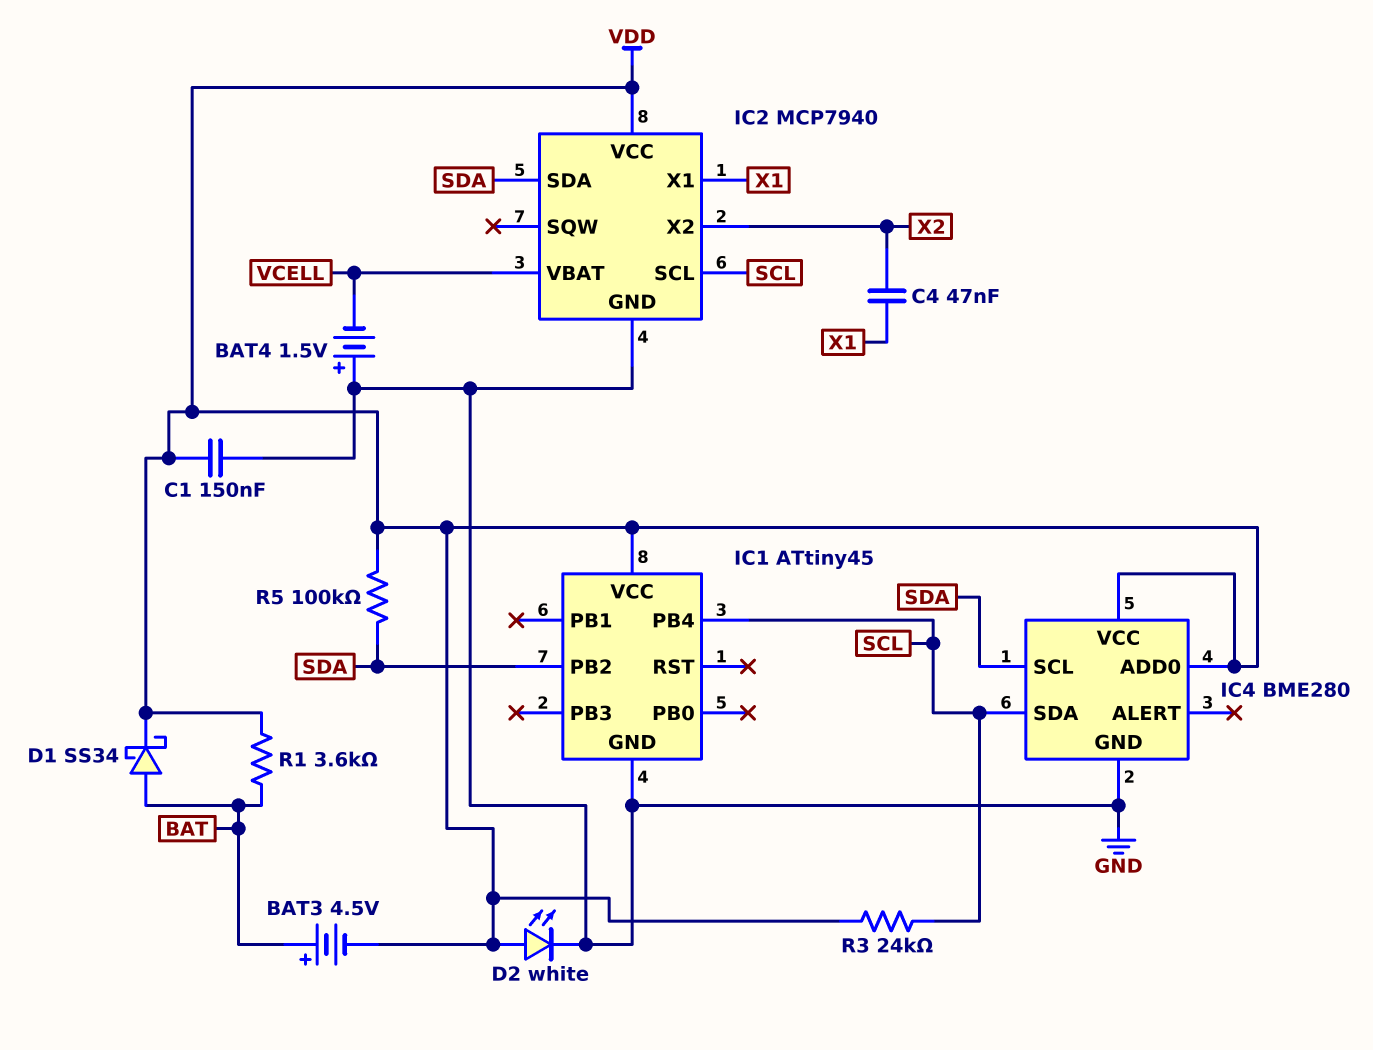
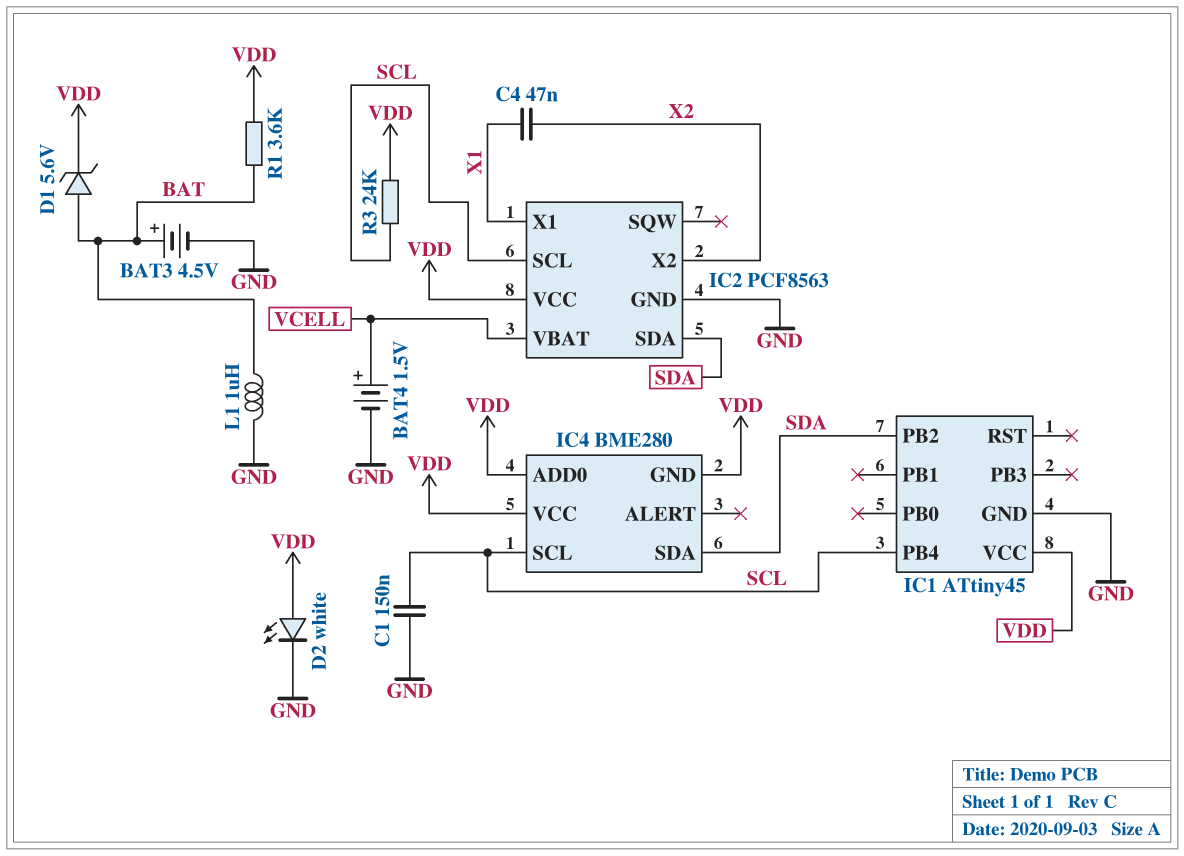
BAT3: 4.5V (plus BAT, minus VDD) -> 4.5V (plus BAT, minus GND)
BAT4: 1.5V (plus GND, minus VCELL) -> 1.5V (plus VCELL, minus GND)
C1: 150nF (GND, VDD) -> 150nF (GND, SCL)
D1: schottky SS34 (A BAT, K VDD) -> zener 5.6V (A BAT, K VDD)
IC2: MCP7940 -> PCF8563
IC4 pin GND: GND -> VDD
IC4 pin SCL: SDA -> SCL
IC4 pin SDA: SCL -> SDA
L1: none -> 1uH (BAT, GND)
R5: 100k (SDA, VDD) -> none

